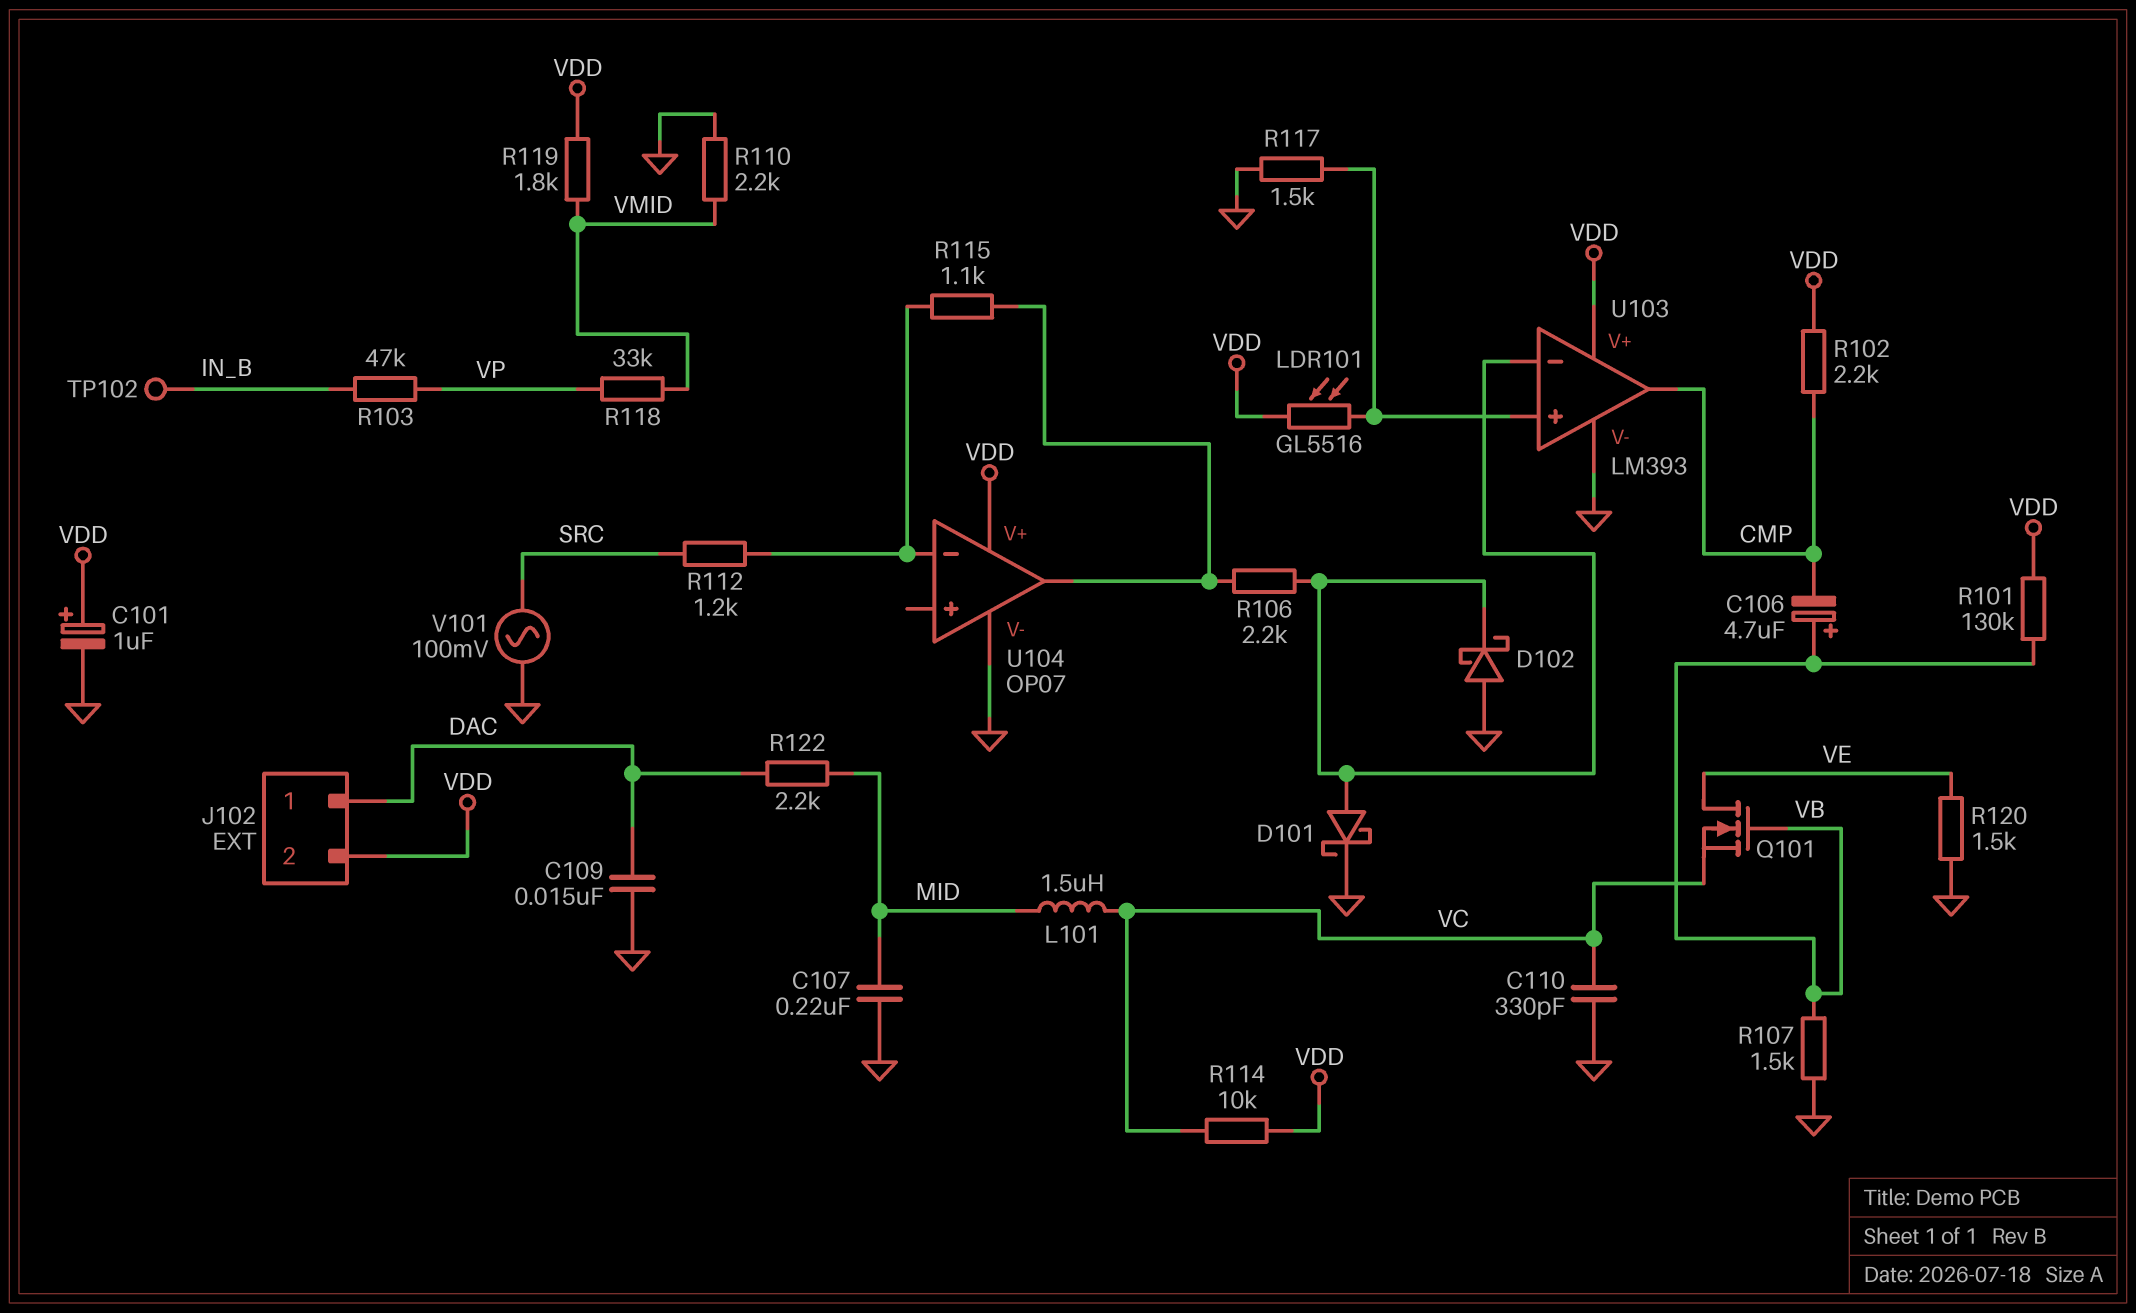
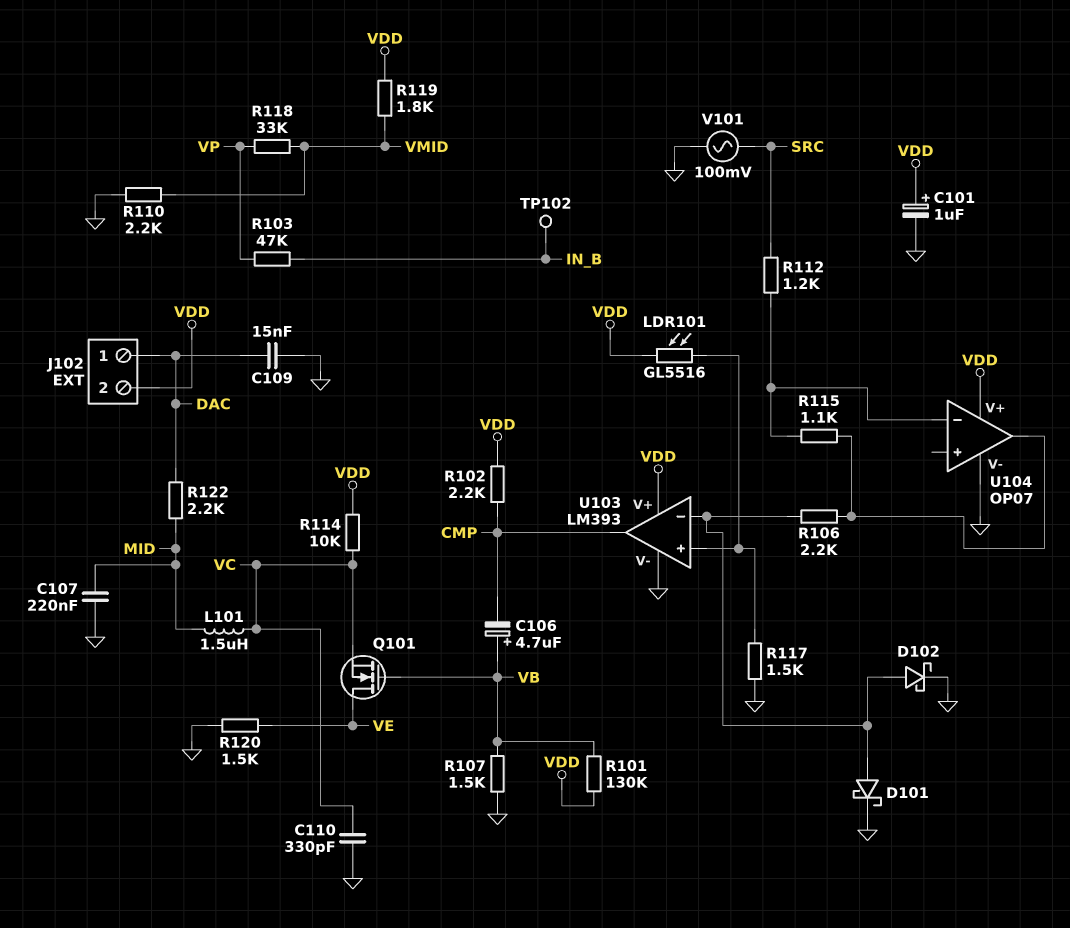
D102: schottky (A GND, K U103/in-) -> schottky (A U103/in-, K GND)

